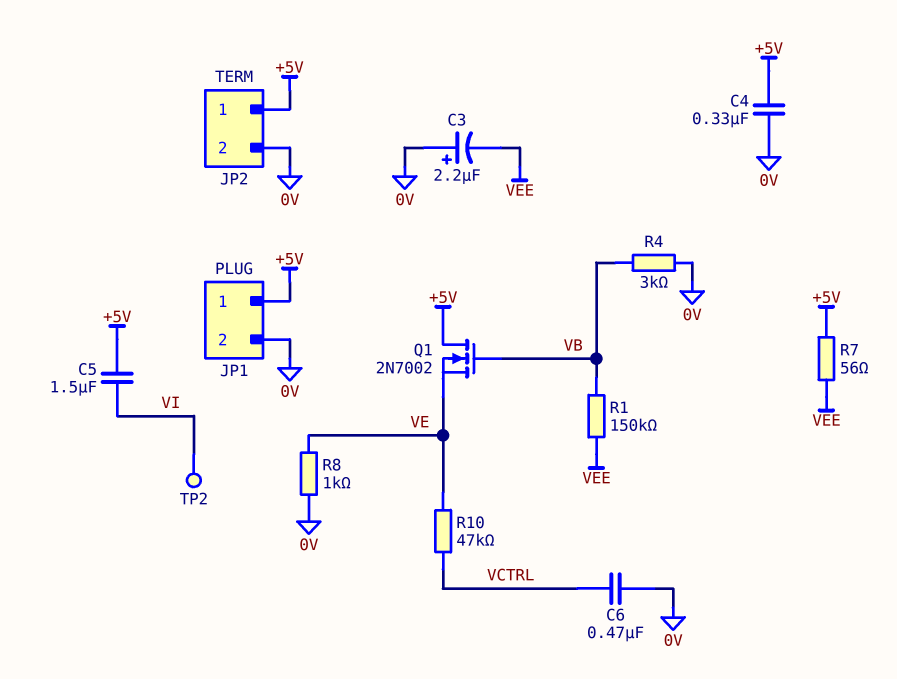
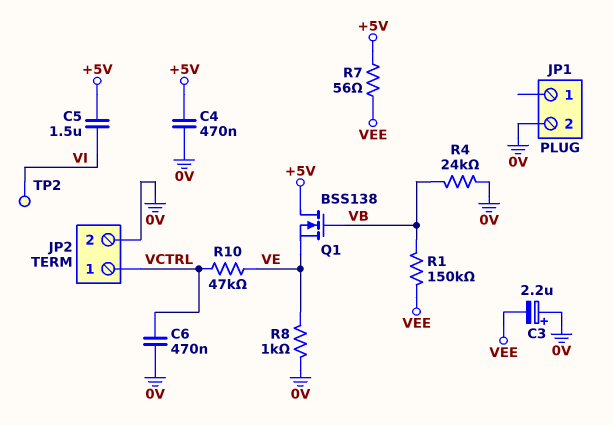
C4: 330nF (+5V, 0V) -> 470nF (+5V, 0V)
JP1 pin 1: +5V -> none
JP2 pin 1: +5V -> VCTRL
Q1: NMOS 2N7002 (G VB, D +5V, S VE) -> NMOS BSS138 (G VB, D +5V, S VE)
R4: 3k (0V, VB) -> 24k (0V, VB)

